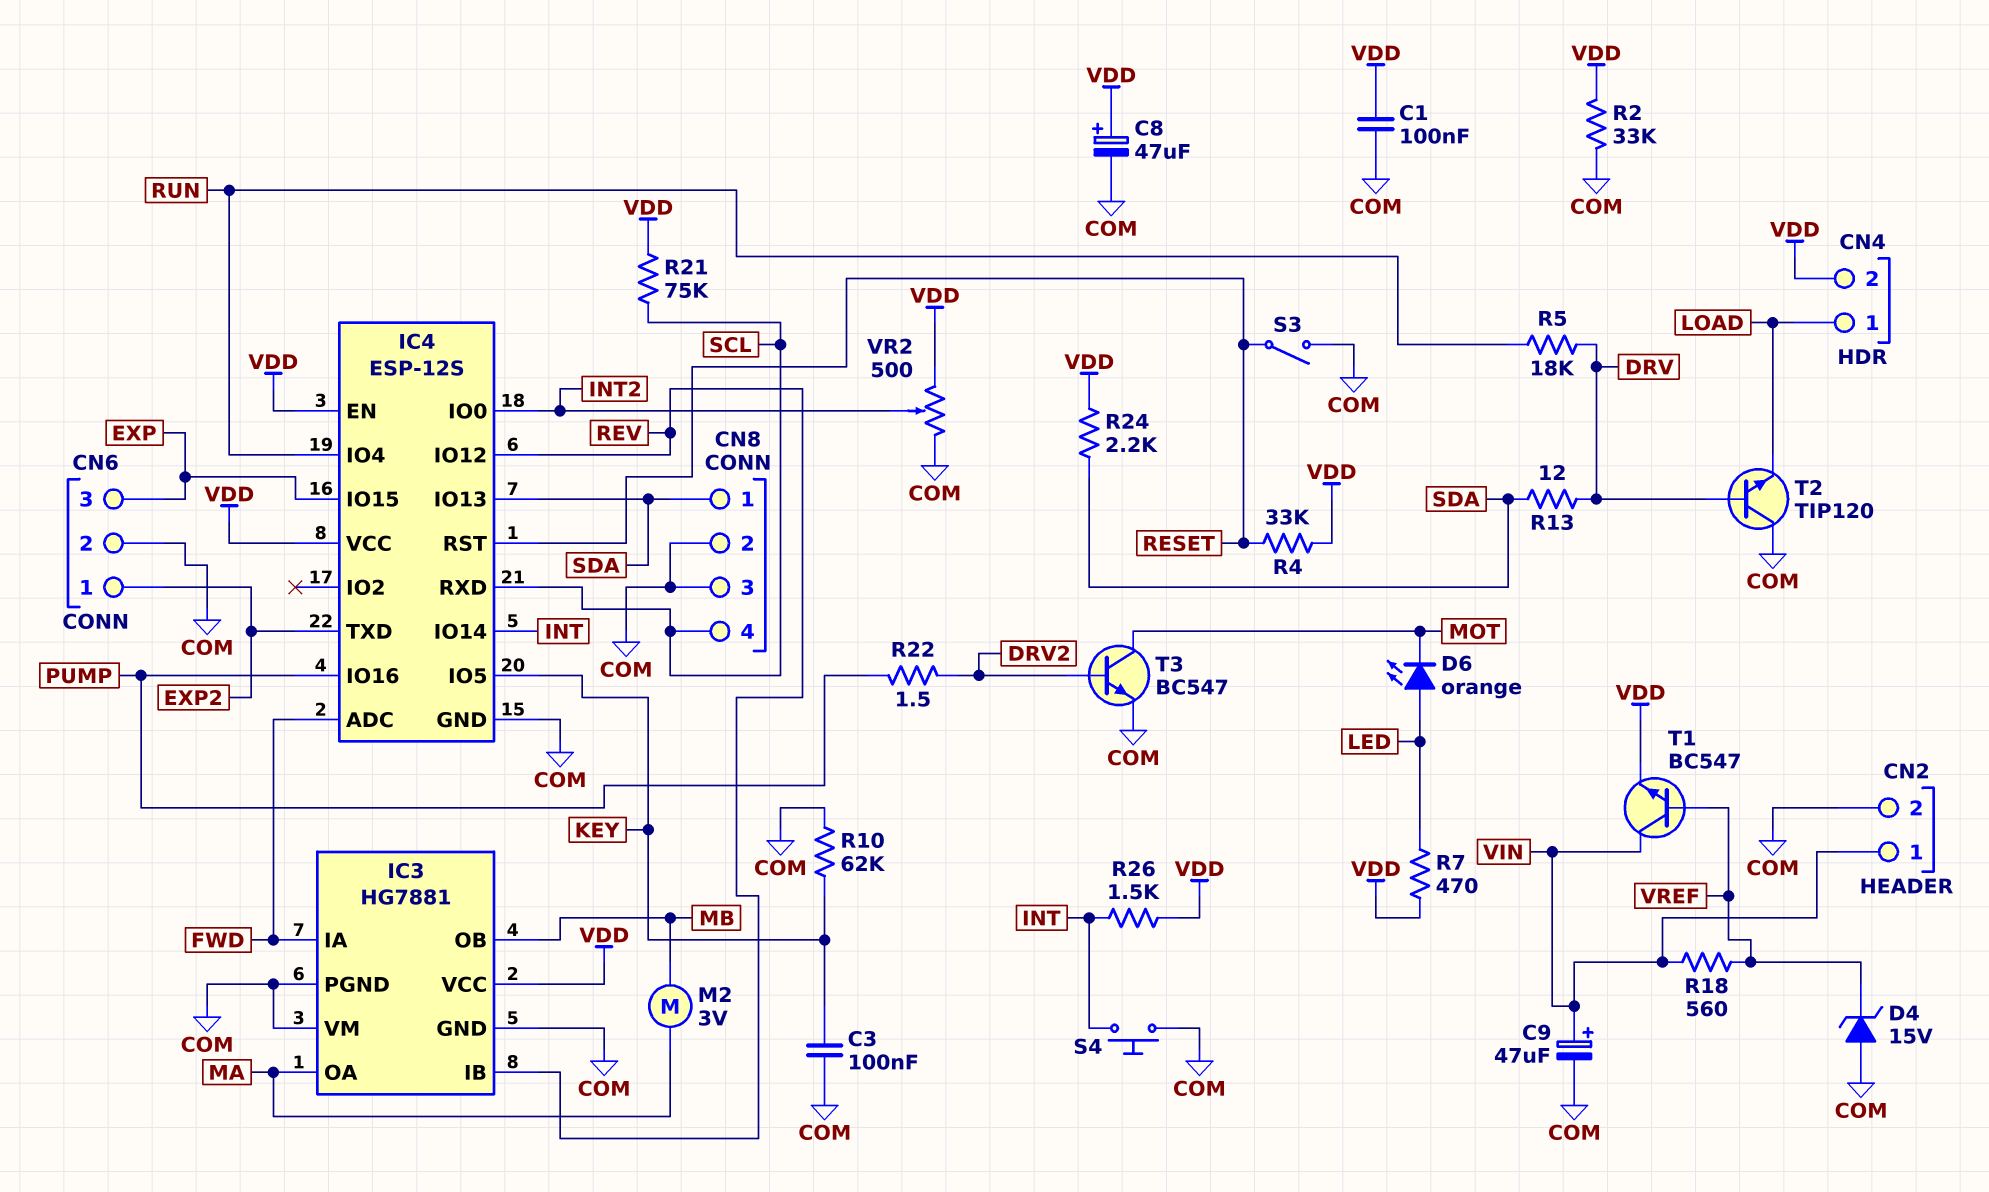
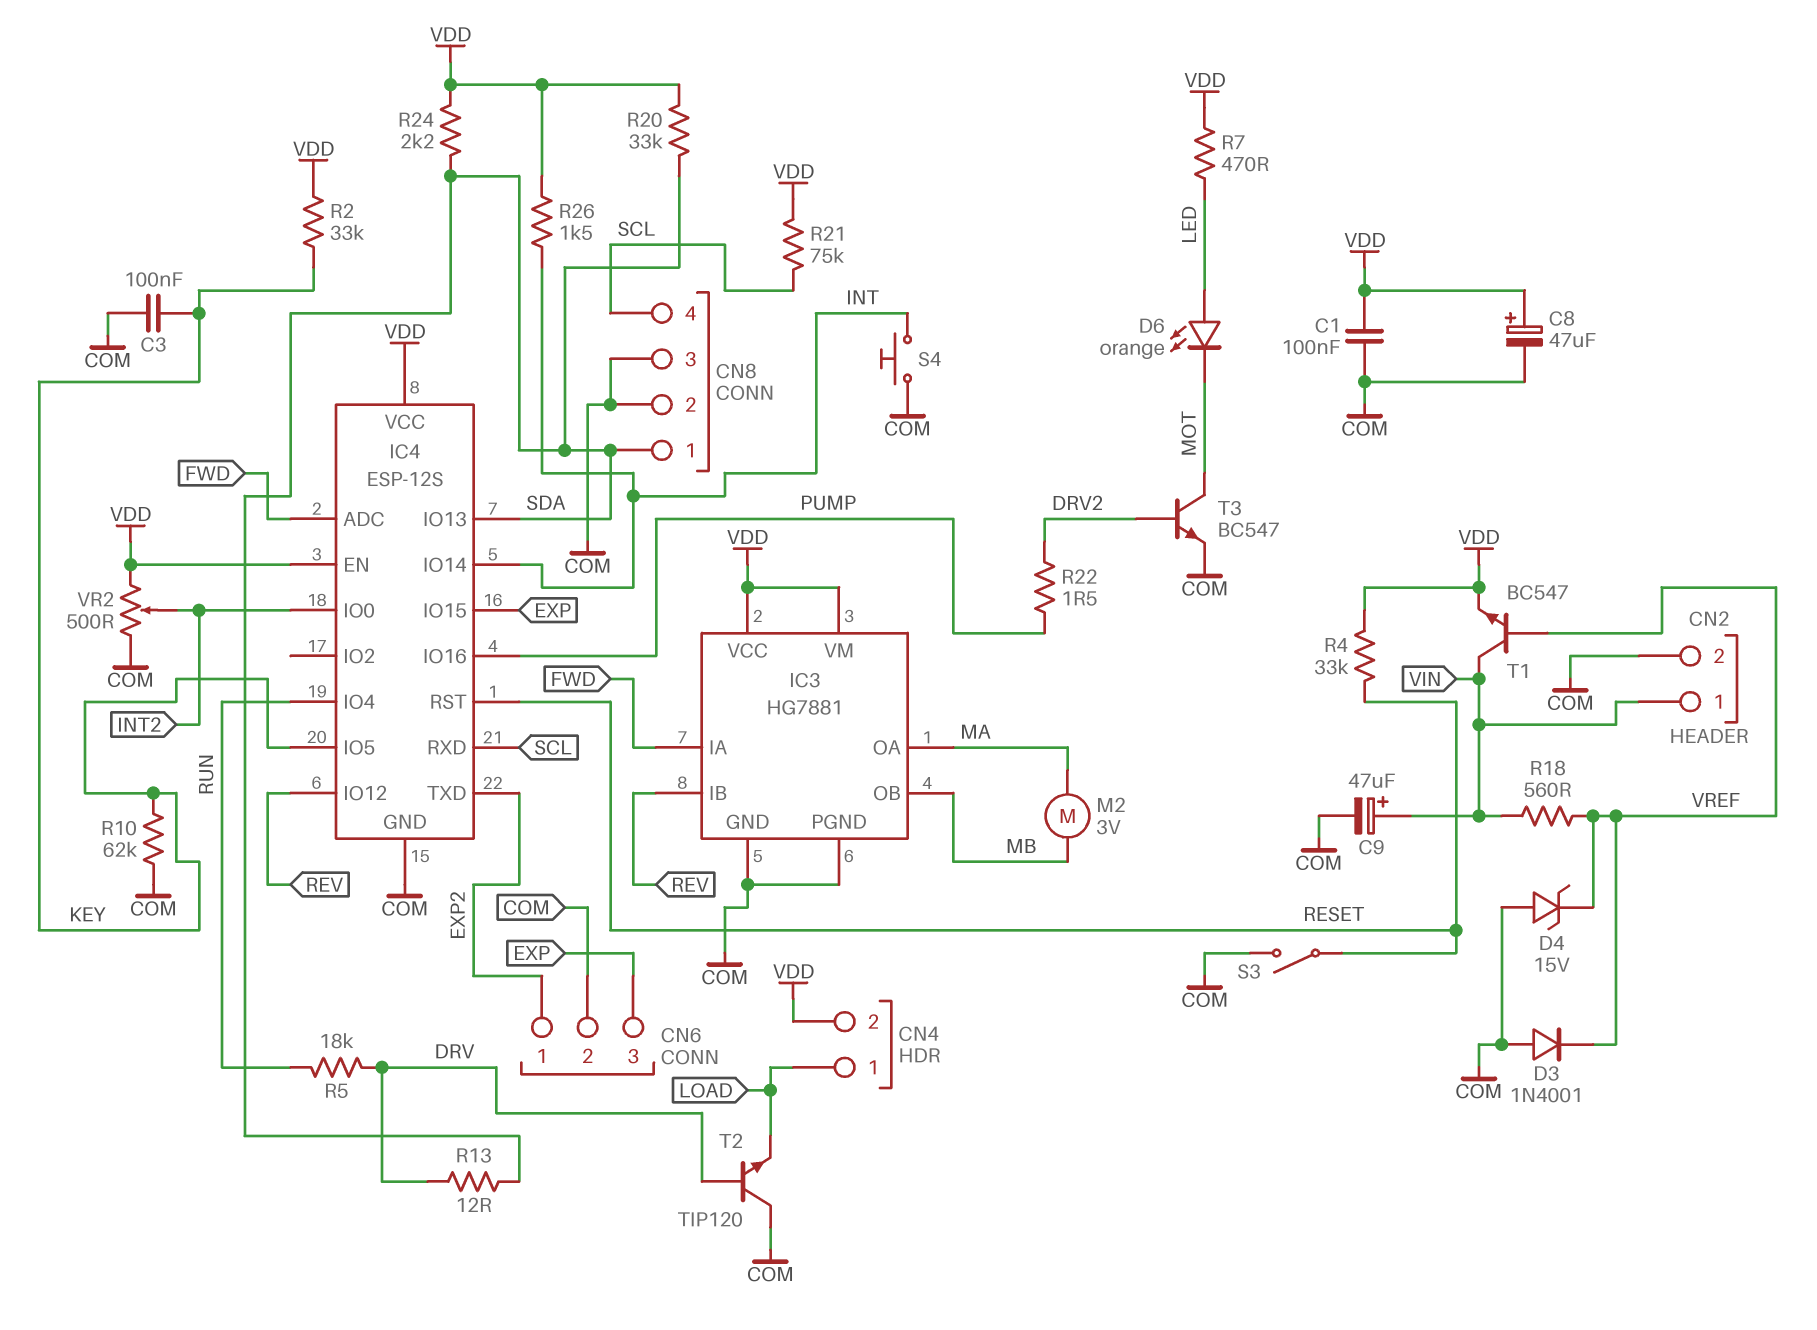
D3: none -> diode 1N4001 (A COM, K VREF)
IC3 pin VM: COM -> VDD
R2: 33k (COM, VDD) -> 33k (KEY, VDD)
R20: none -> 33k (SDA, VDD)

